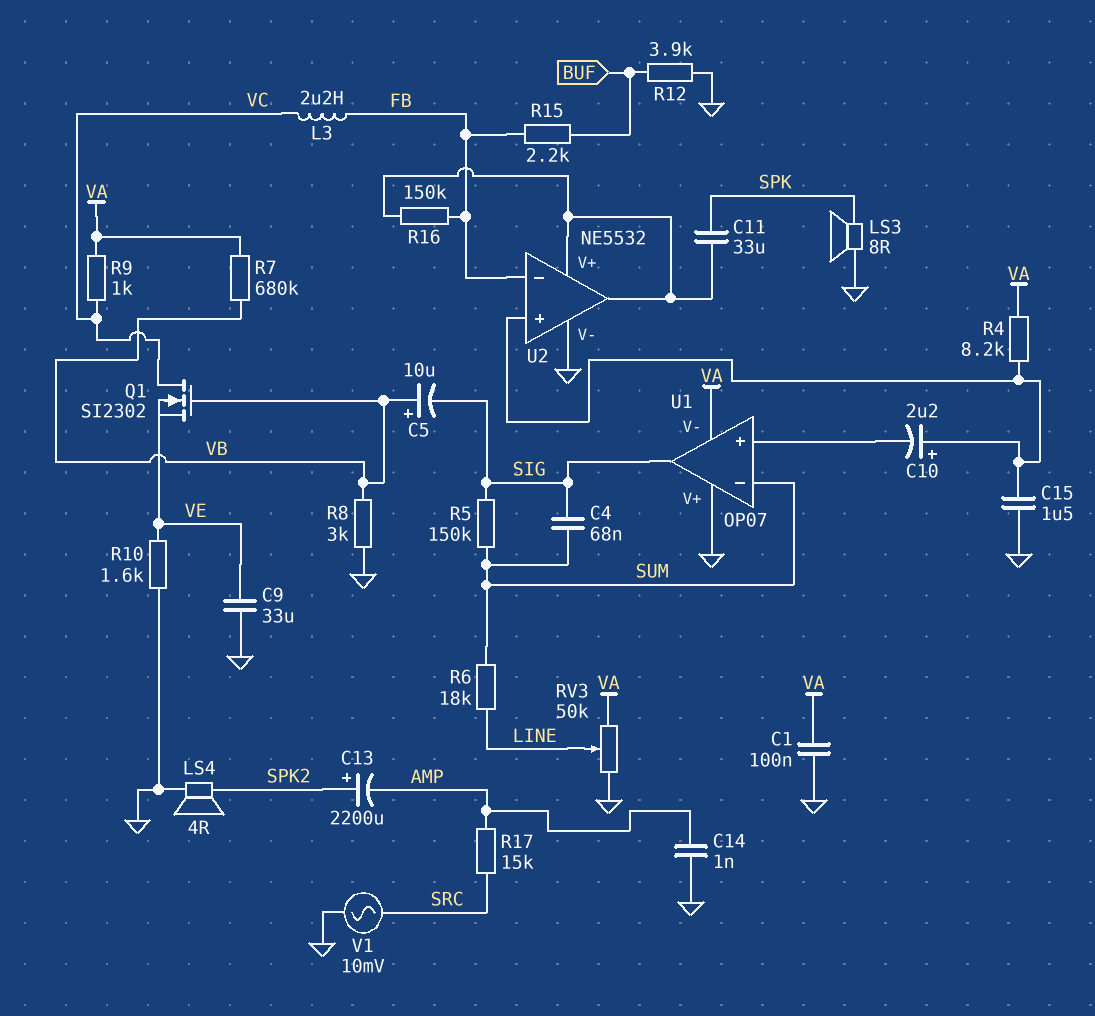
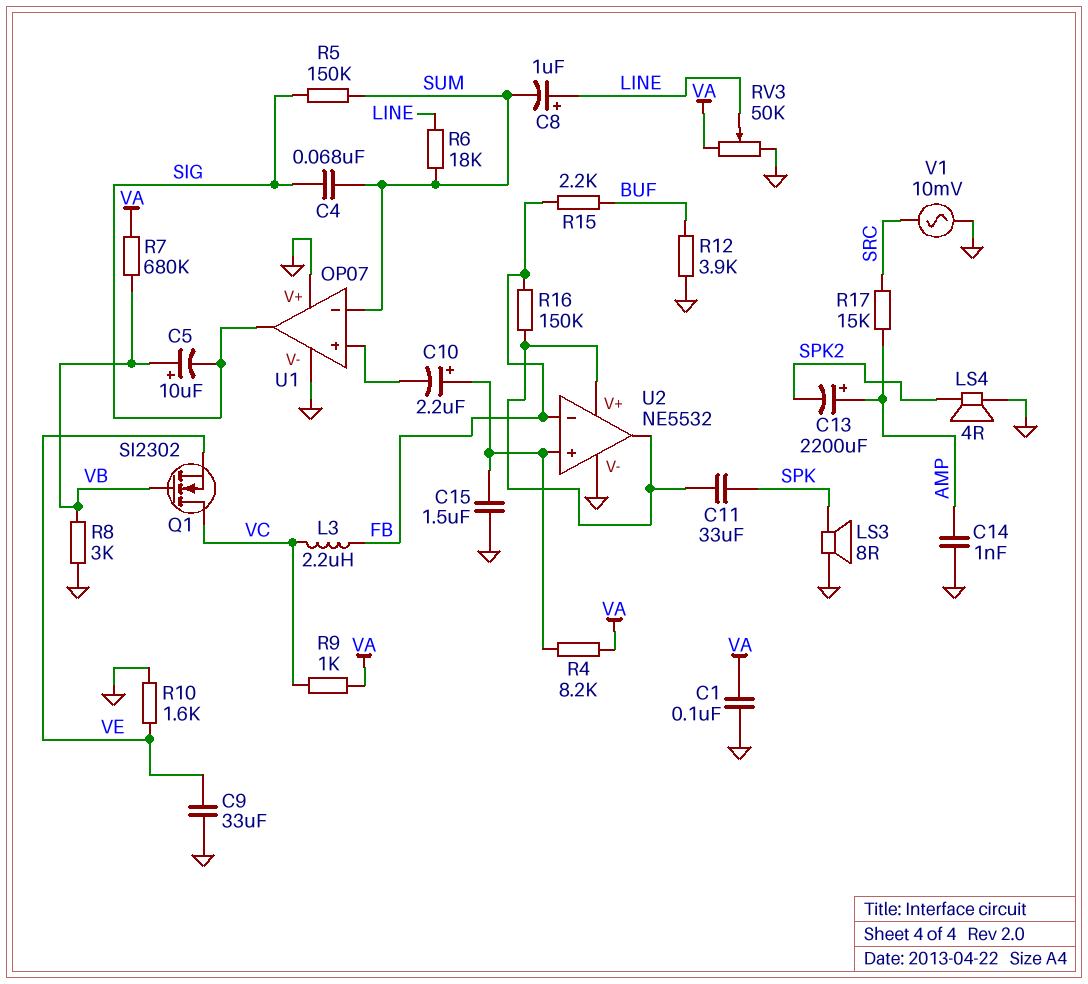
C8: none -> 1uF (plus LINE, minus SUM)
C13: 2200uF (plus SPK2, minus AMP) -> 2200uF (plus AMP, minus SPK2)
U1 pin V-: VA -> GND

